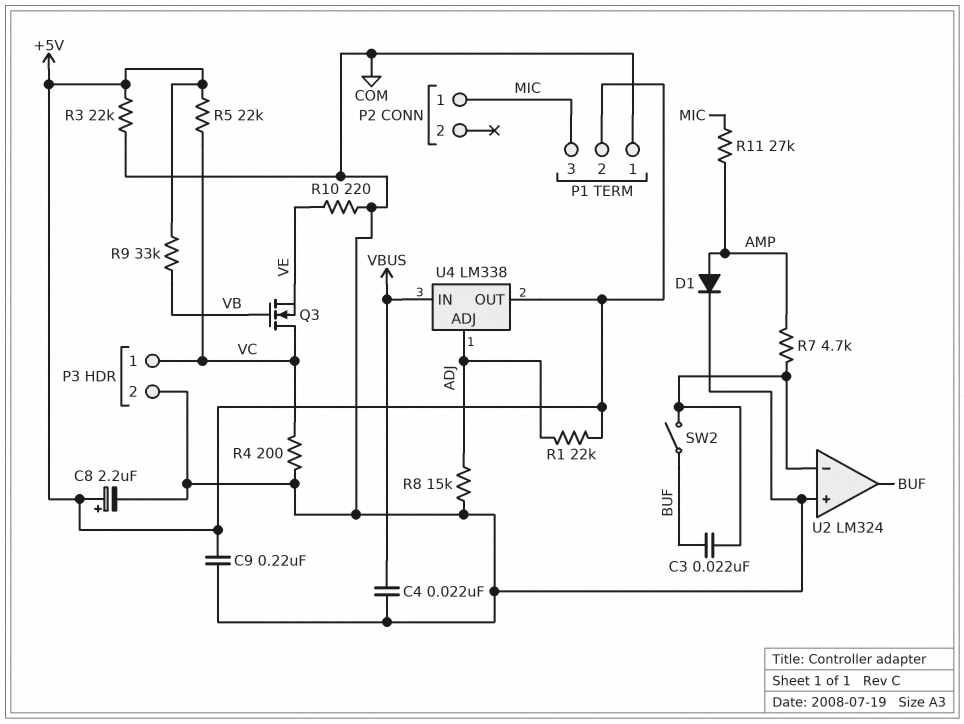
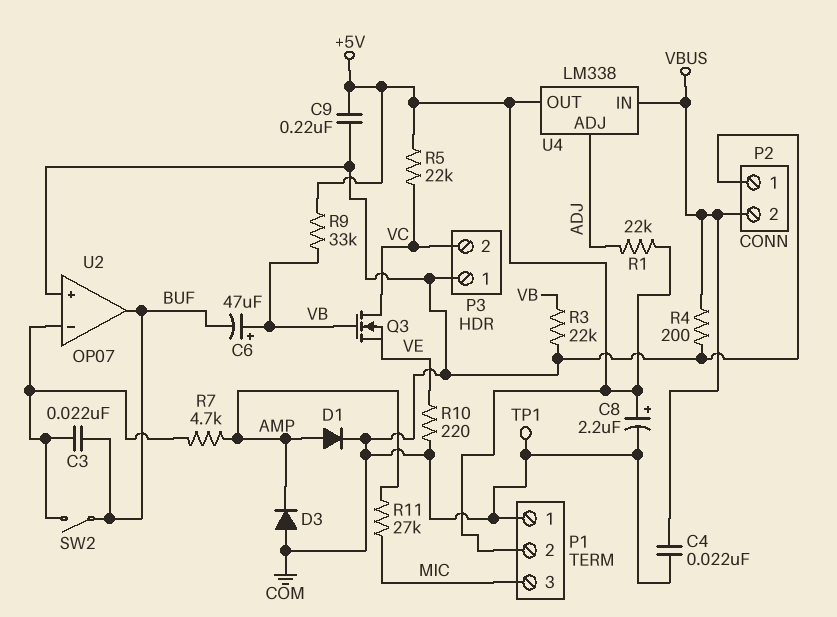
C6: none -> 47uF (plus VB, minus BUF)
D3: none -> diode (A COM, K AMP)
P2 pin 1: MIC -> COM
P2 pin 2: none -> VBUS
P3 pin 1: VC -> COM
P3 pin 2: COM -> VC
R3: 22k (+5V, COM) -> 22k (COM, VB)
R4: 200 (COM, VC) -> 200 (COM, VBUS)
R8: 15k (ADJ, COM) -> none
TP1: none -> test point (COM)
U2: LM324 -> OP07

